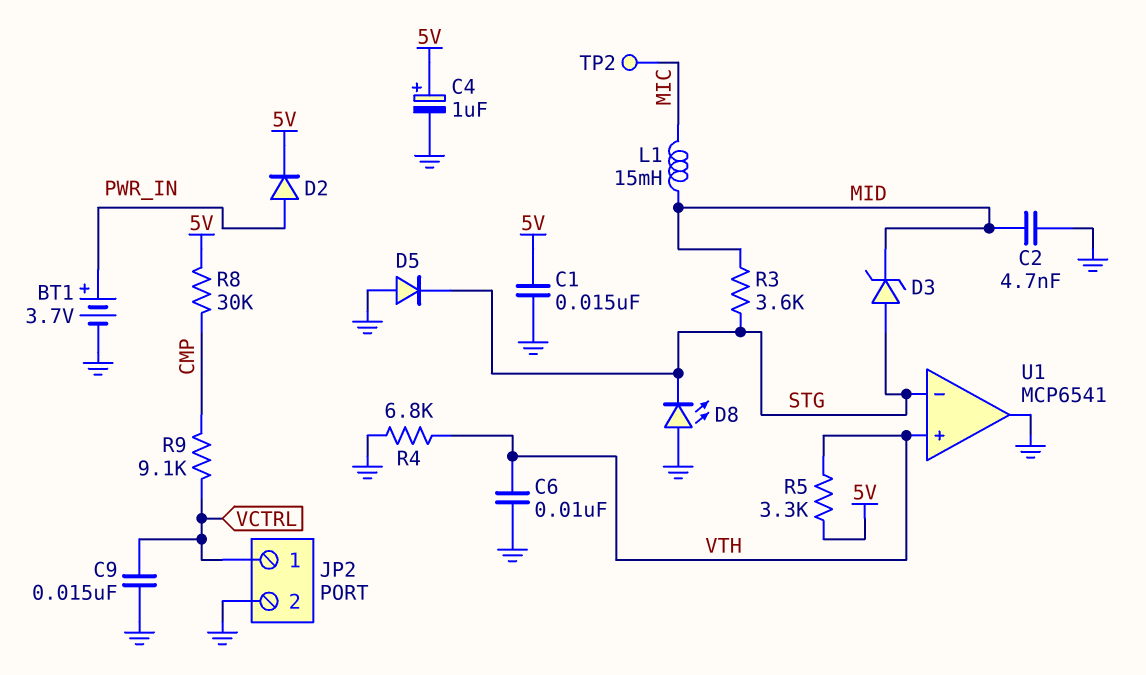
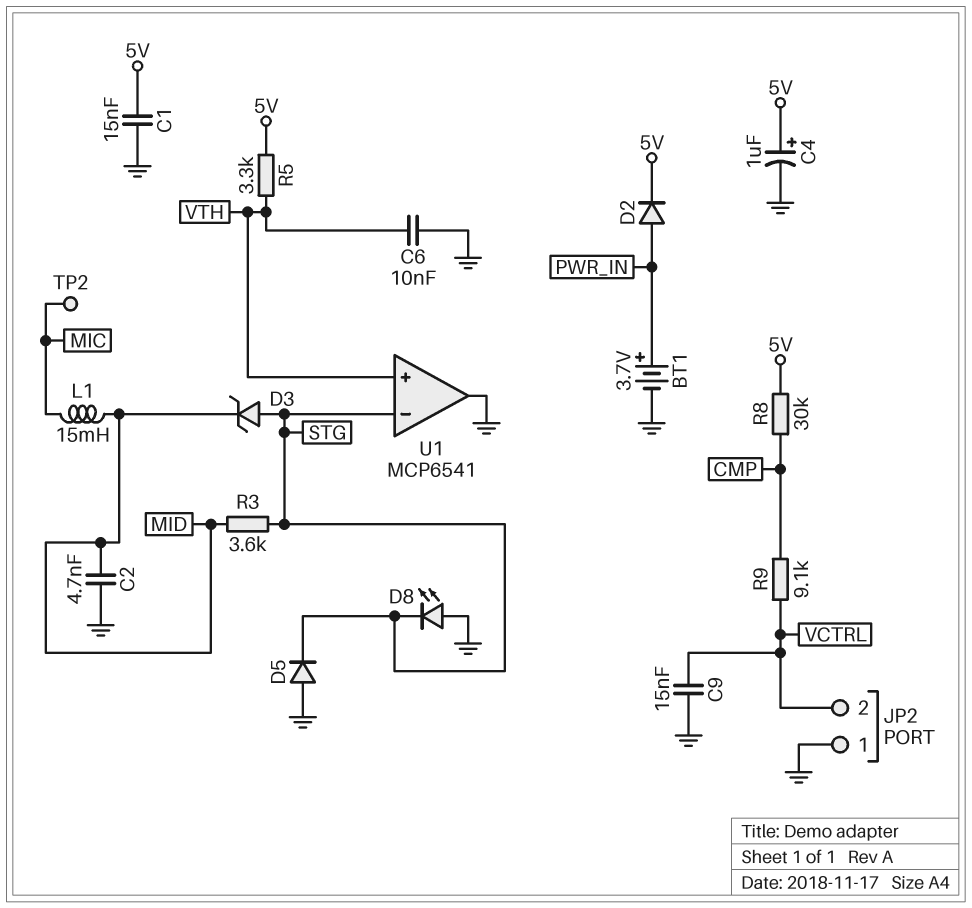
JP2 pin 1: VCTRL -> GND
JP2 pin 2: GND -> VCTRL
R4: 6.8k (GND, VTH) -> none

